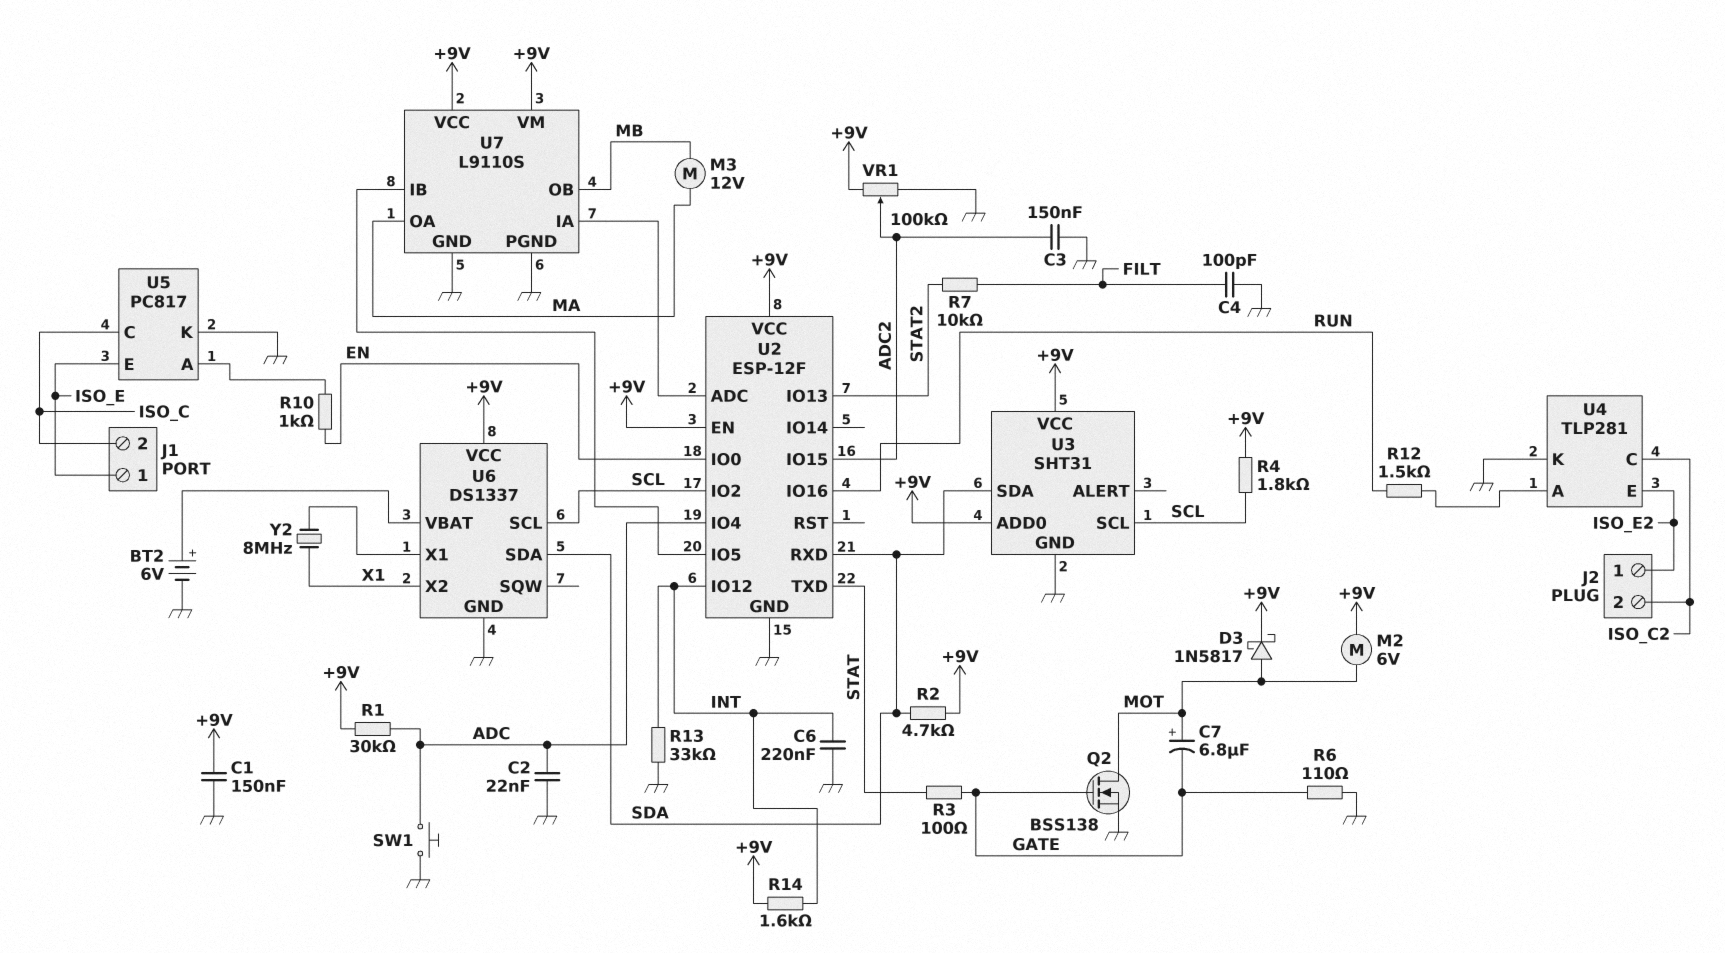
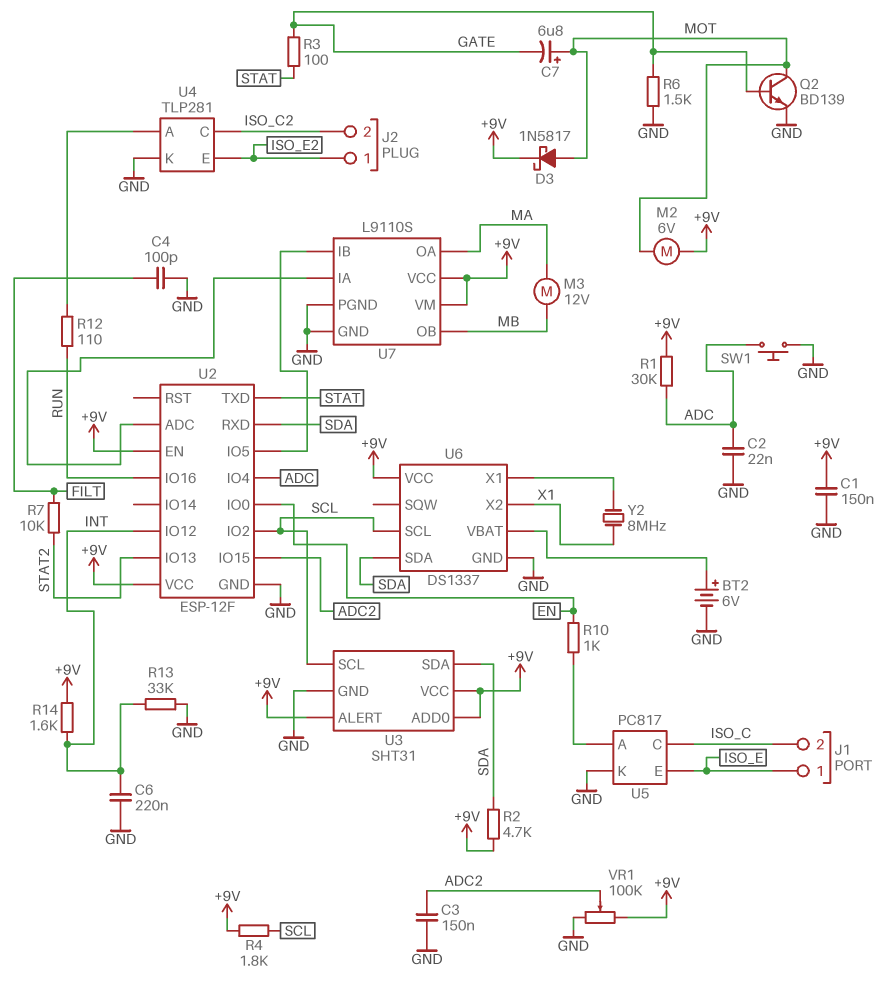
Q2: NMOS BSS138 (G GATE, D MOT, S GND) -> NPN BD139 (B GATE, C MOT, E GND)
R6: 110 (GATE, GND) -> 1.5k (GATE, GND)
R12: 1.5k (RUN, U4/A) -> 110 (RUN, U4/A)
U3 pin ALERT: none -> +9V

